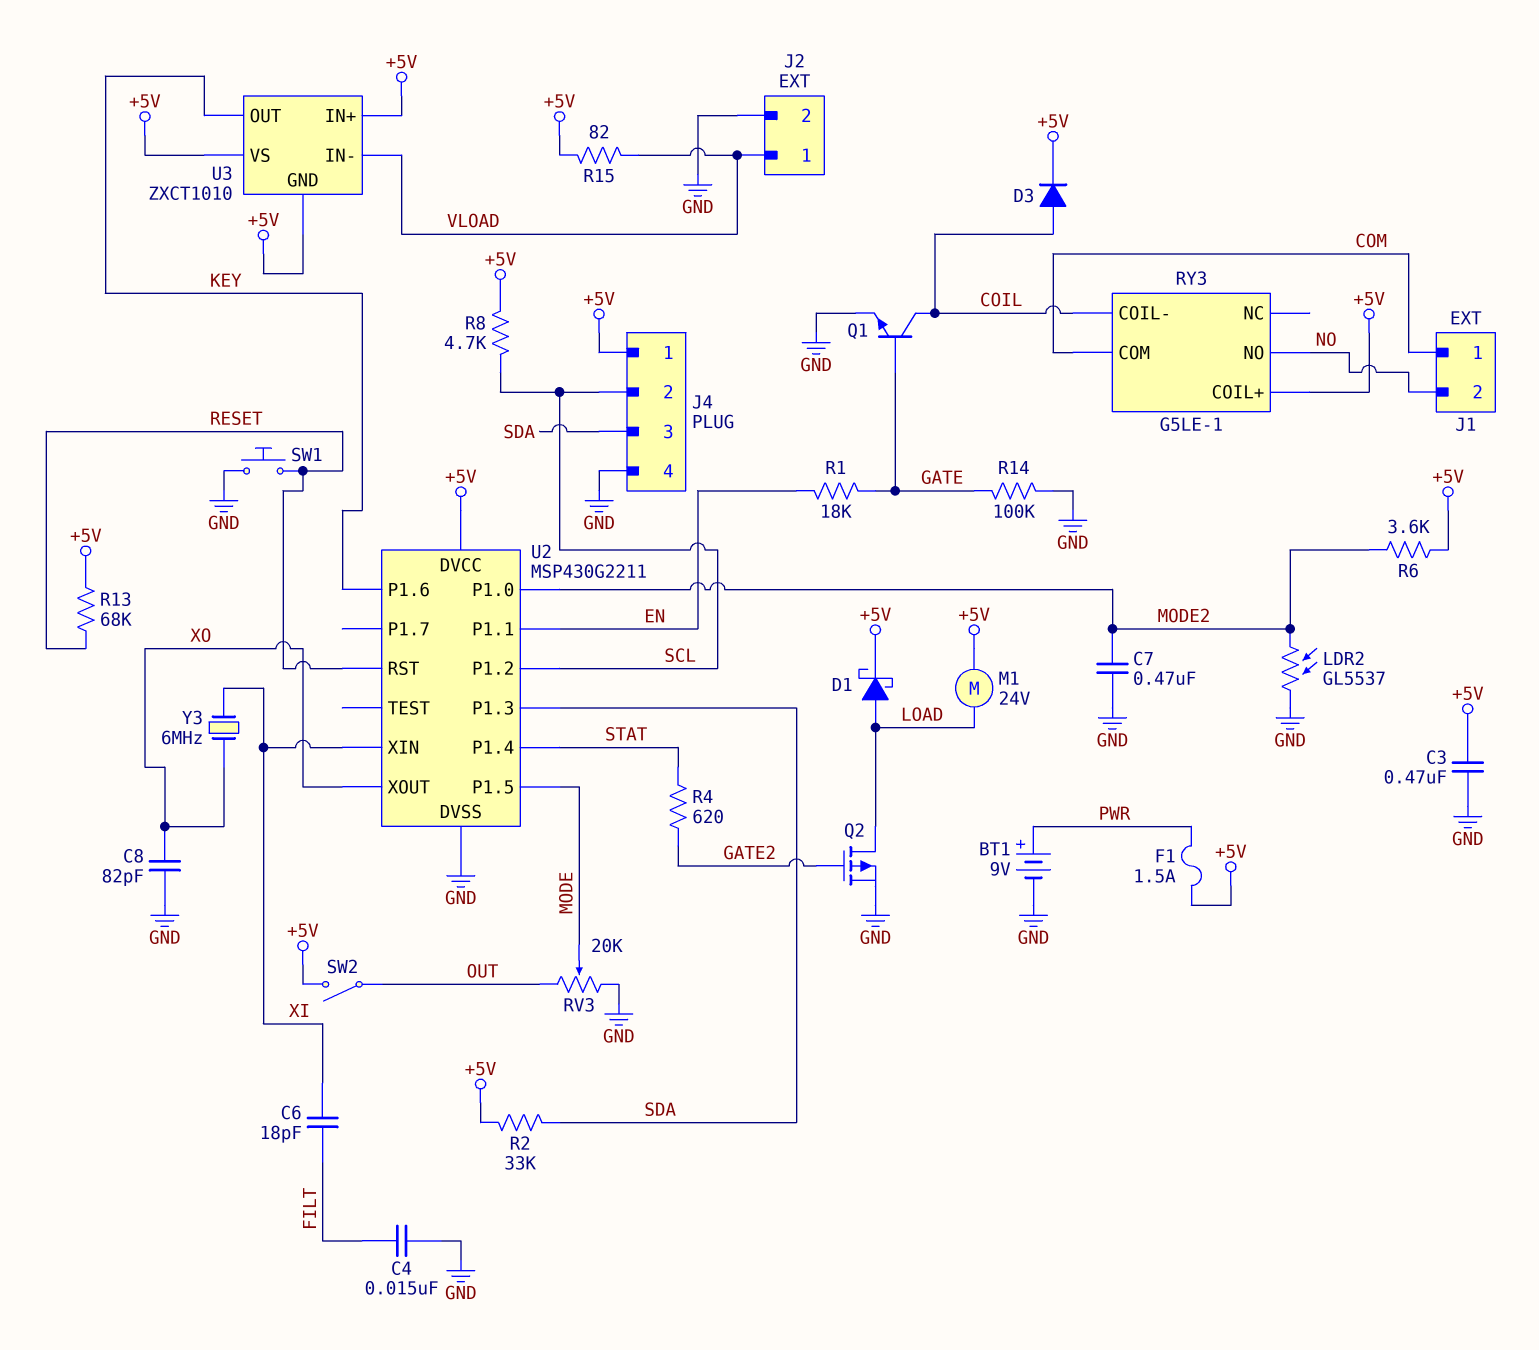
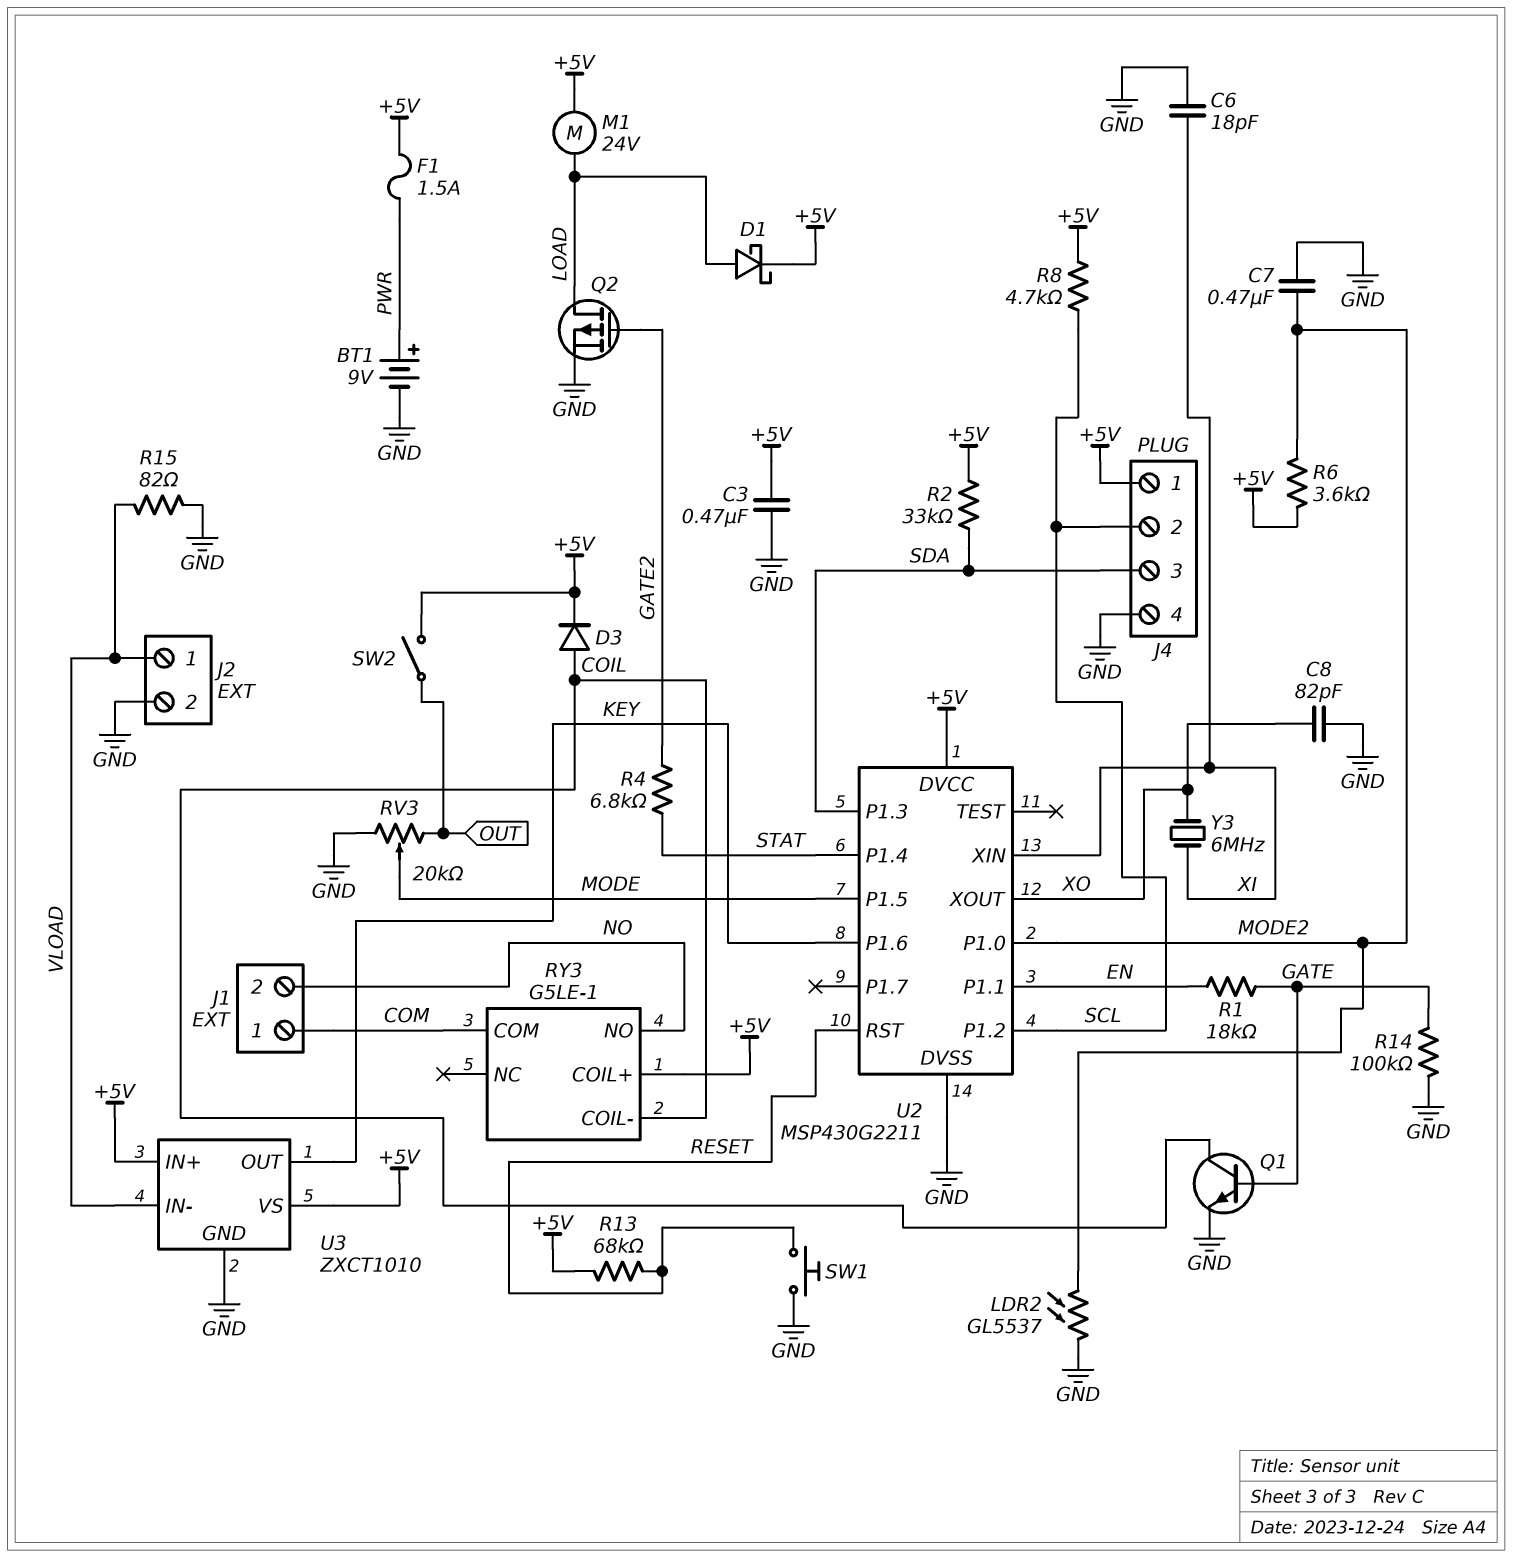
C4: 15nF (FILT, GND) -> none
C6: 18pF (FILT, XI) -> 18pF (GND, XI)
R4: 620 (GATE2, STAT) -> 6.8k (GATE2, STAT)
R15: 82 (+5V, VLOAD) -> 82 (GND, VLOAD)
U3 pin GND: +5V -> GND

